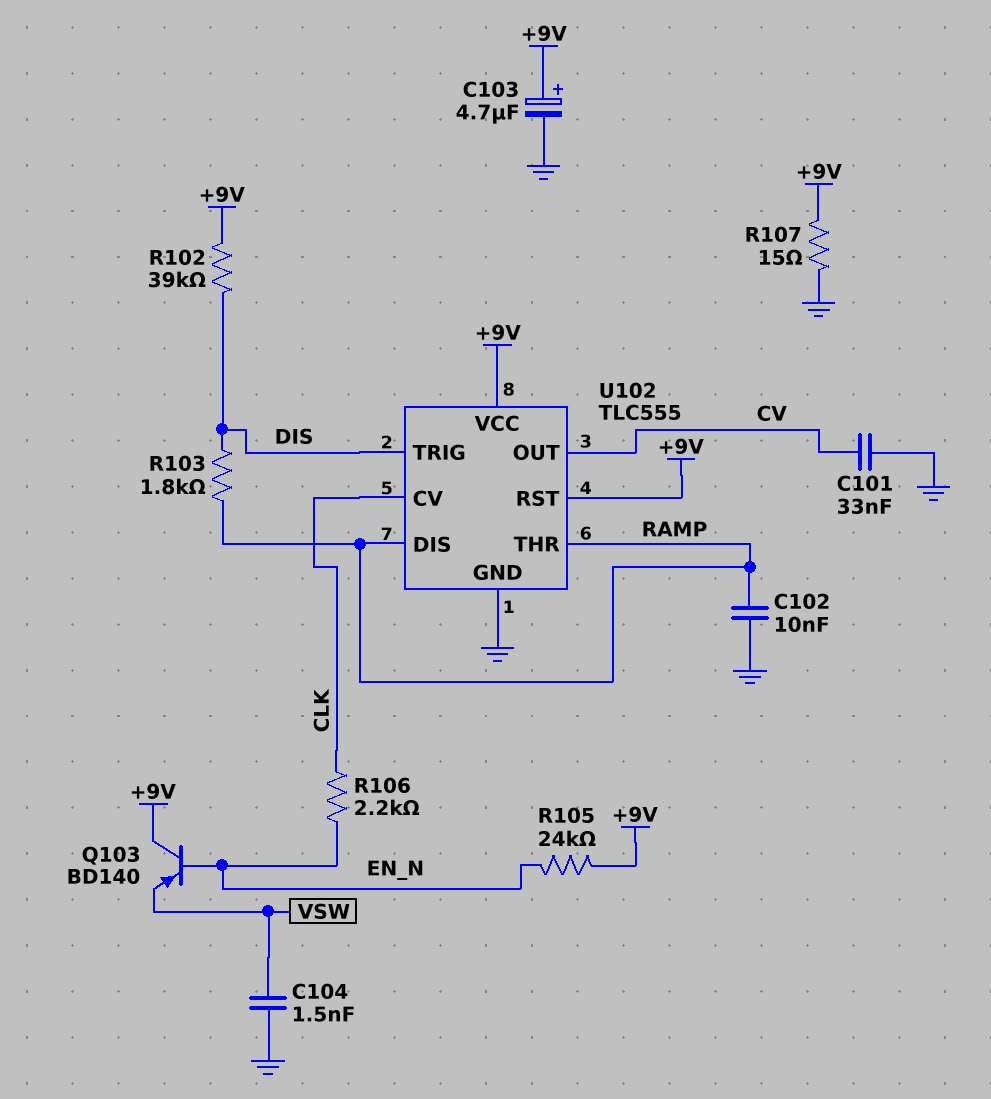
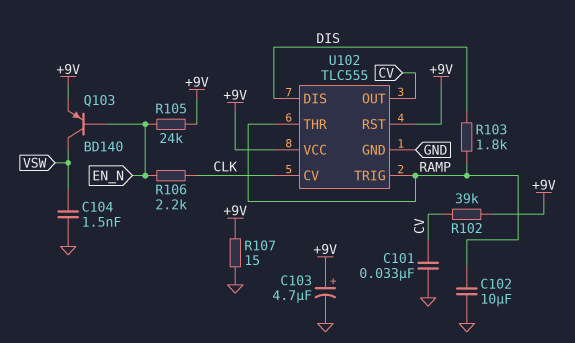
C102: 10nF (GND, RAMP) -> 10uF (GND, RAMP)
Q103: PNP BD140 (B EN_N, C +9V, E VSW) -> PNP BD140 (B EN_N, C VSW, E +9V)
R102: 39k (+9V, DIS) -> 39k (+9V, CV)
U102 pin DIS: RAMP -> DIS
U102 pin TRIG: DIS -> RAMP

